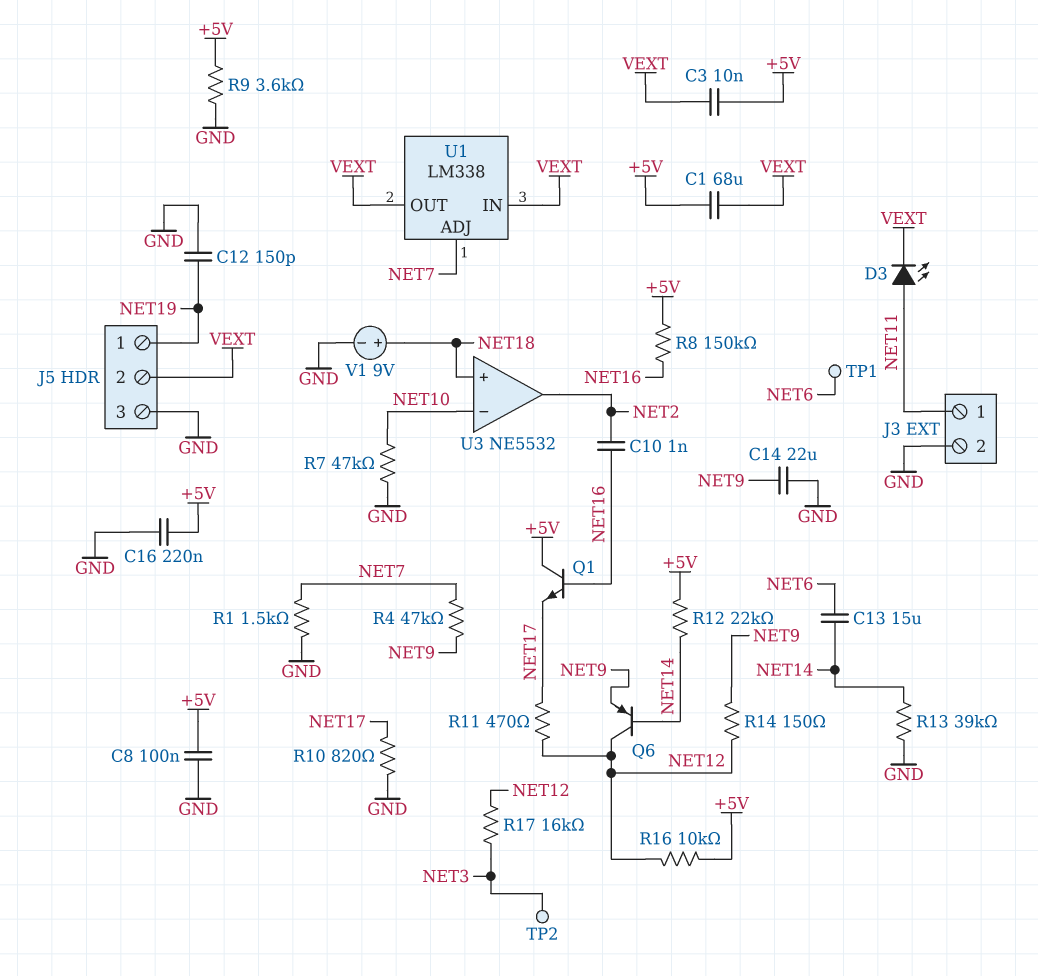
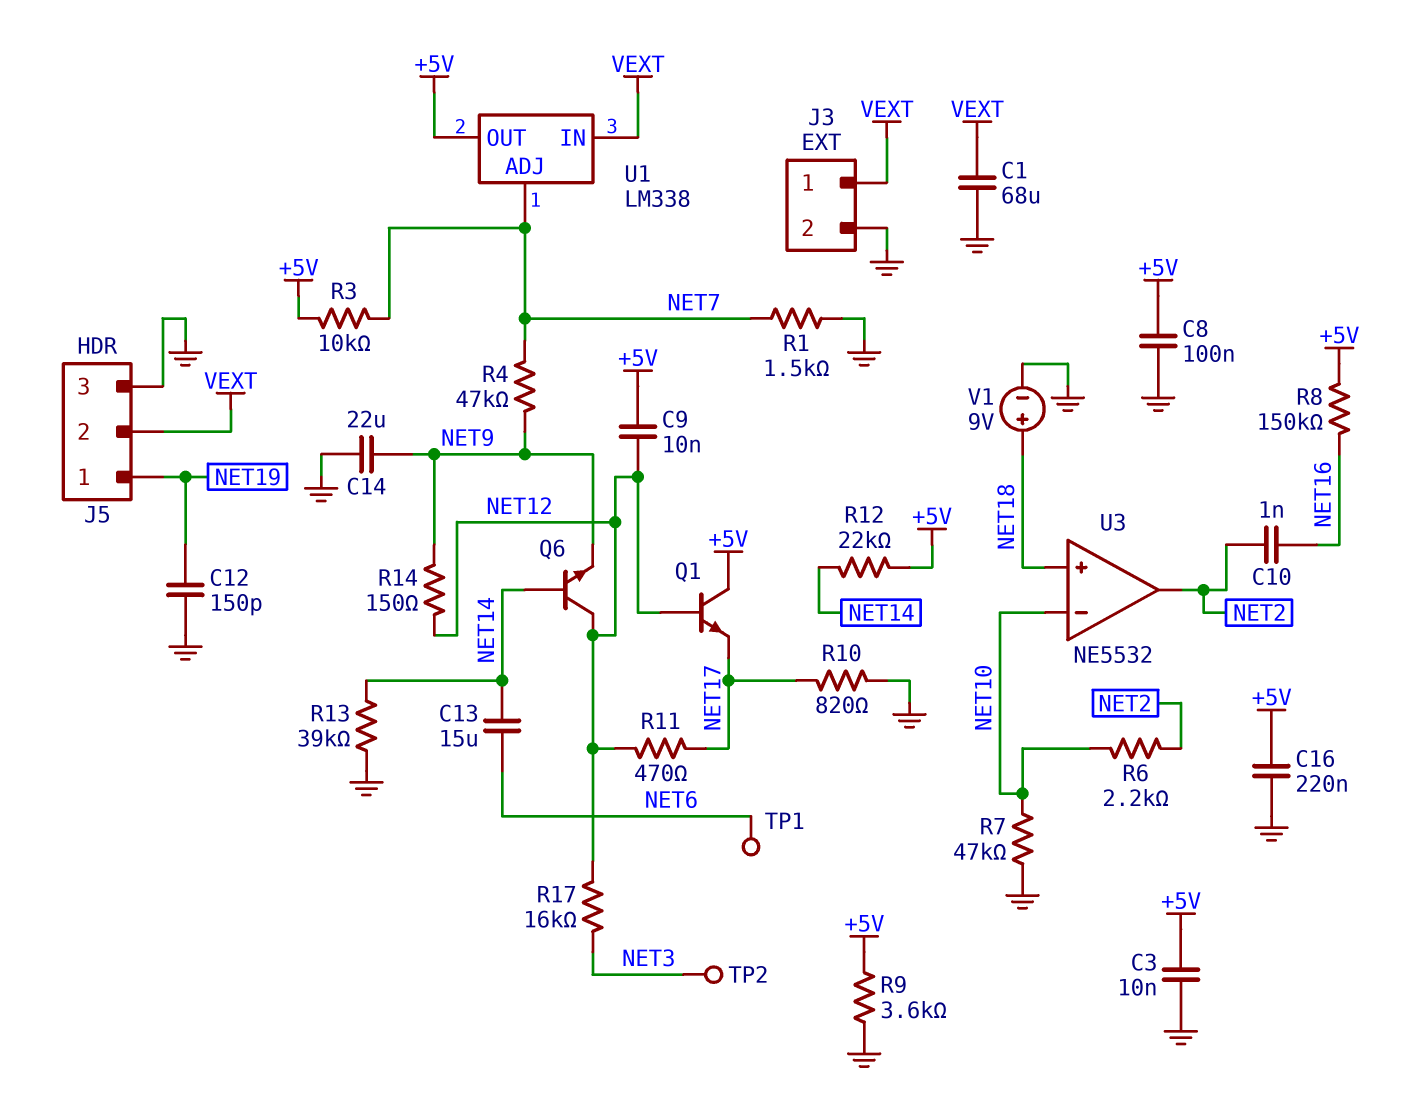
C1: 68uF (+5V, VEXT) -> 68uF (GND, VEXT)
C3: 10nF (+5V, VEXT) -> 10nF (+5V, GND)
C9: none -> 10nF (+5V, NET12)
D3: LED (A NET11, K VEXT) -> none
J3 pin 1: NET11 -> VEXT
Q1: NPN (B NET16, C +5V, E NET17) -> NPN (B NET12, C +5V, E NET17)
Q6: PNP (B NET14, C NET12, E NET9) -> NPN (B NET14, C NET12, E NET9)
R3: none -> 10k (+5V, NET7)
R6: none -> 2.2k (NET2, NET10)
R16: 10k (+5V, NET12) -> none
U1 pin OUT: VEXT -> +5V

